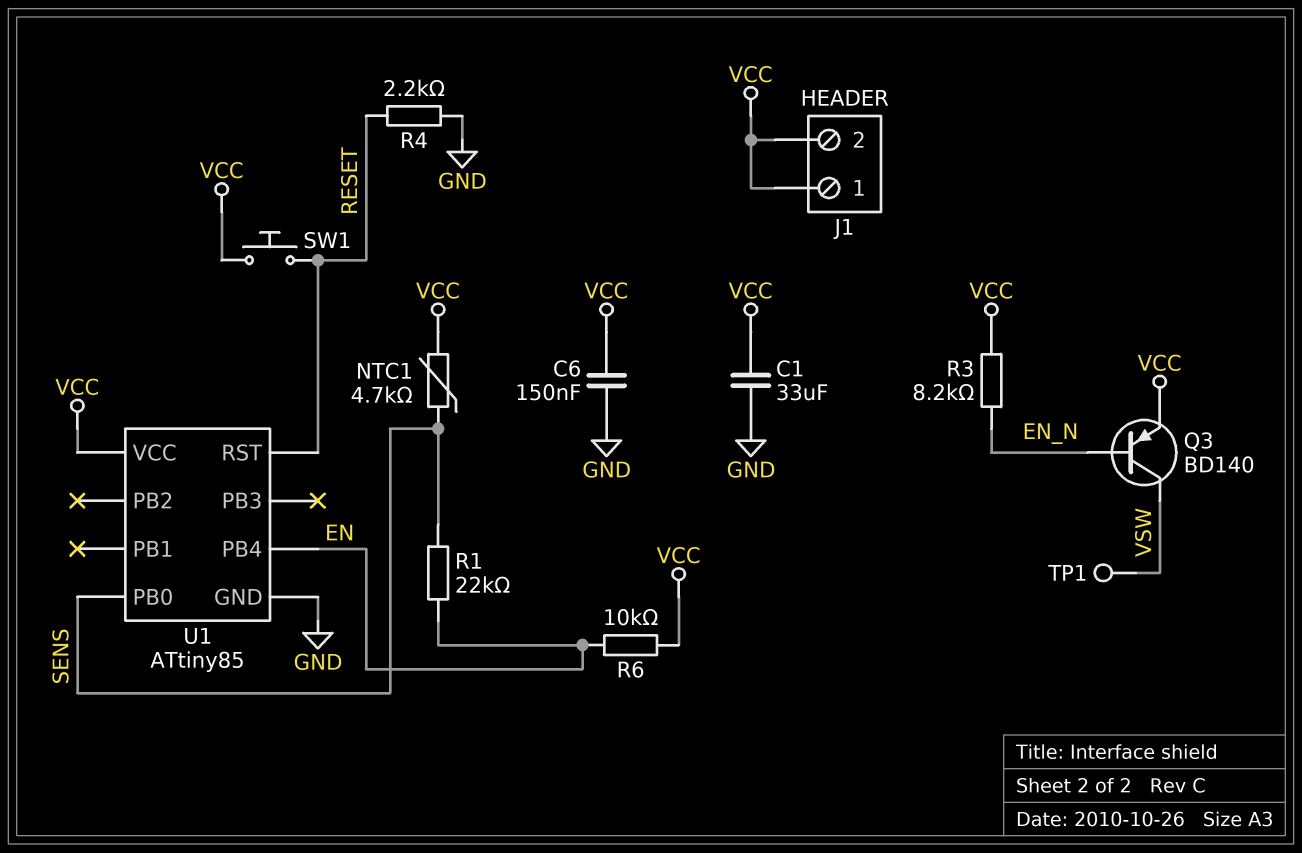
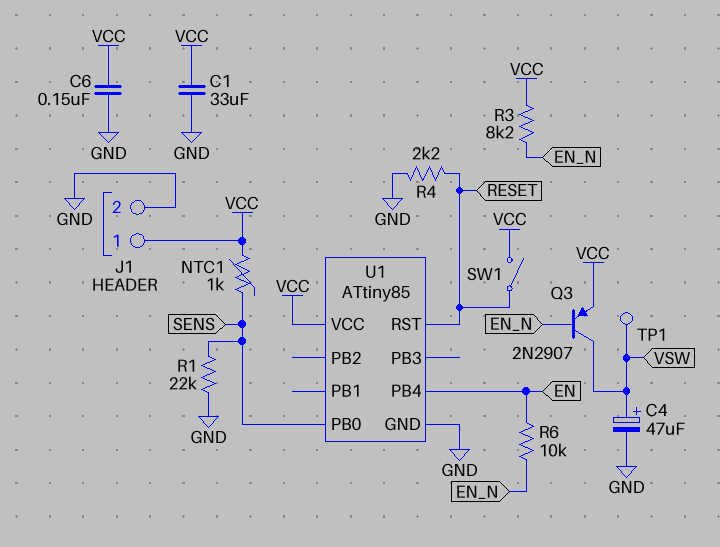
C4: none -> 47uF (plus VSW, minus GND)
J1 pin 2: VCC -> GND
NTC1: 4.7k (SENS, VCC) -> 1k (SENS, VCC)
Q3: PNP BD140 (B EN_N, C VSW, E VCC) -> PNP 2N2907 (B EN_N, C VSW, E VCC)
R1: 22k (EN, SENS) -> 22k (GND, SENS)
R6: 10k (EN, VCC) -> 10k (EN, EN_N)
SW1: button (RESET, VCC) -> switch (RESET, VCC)

